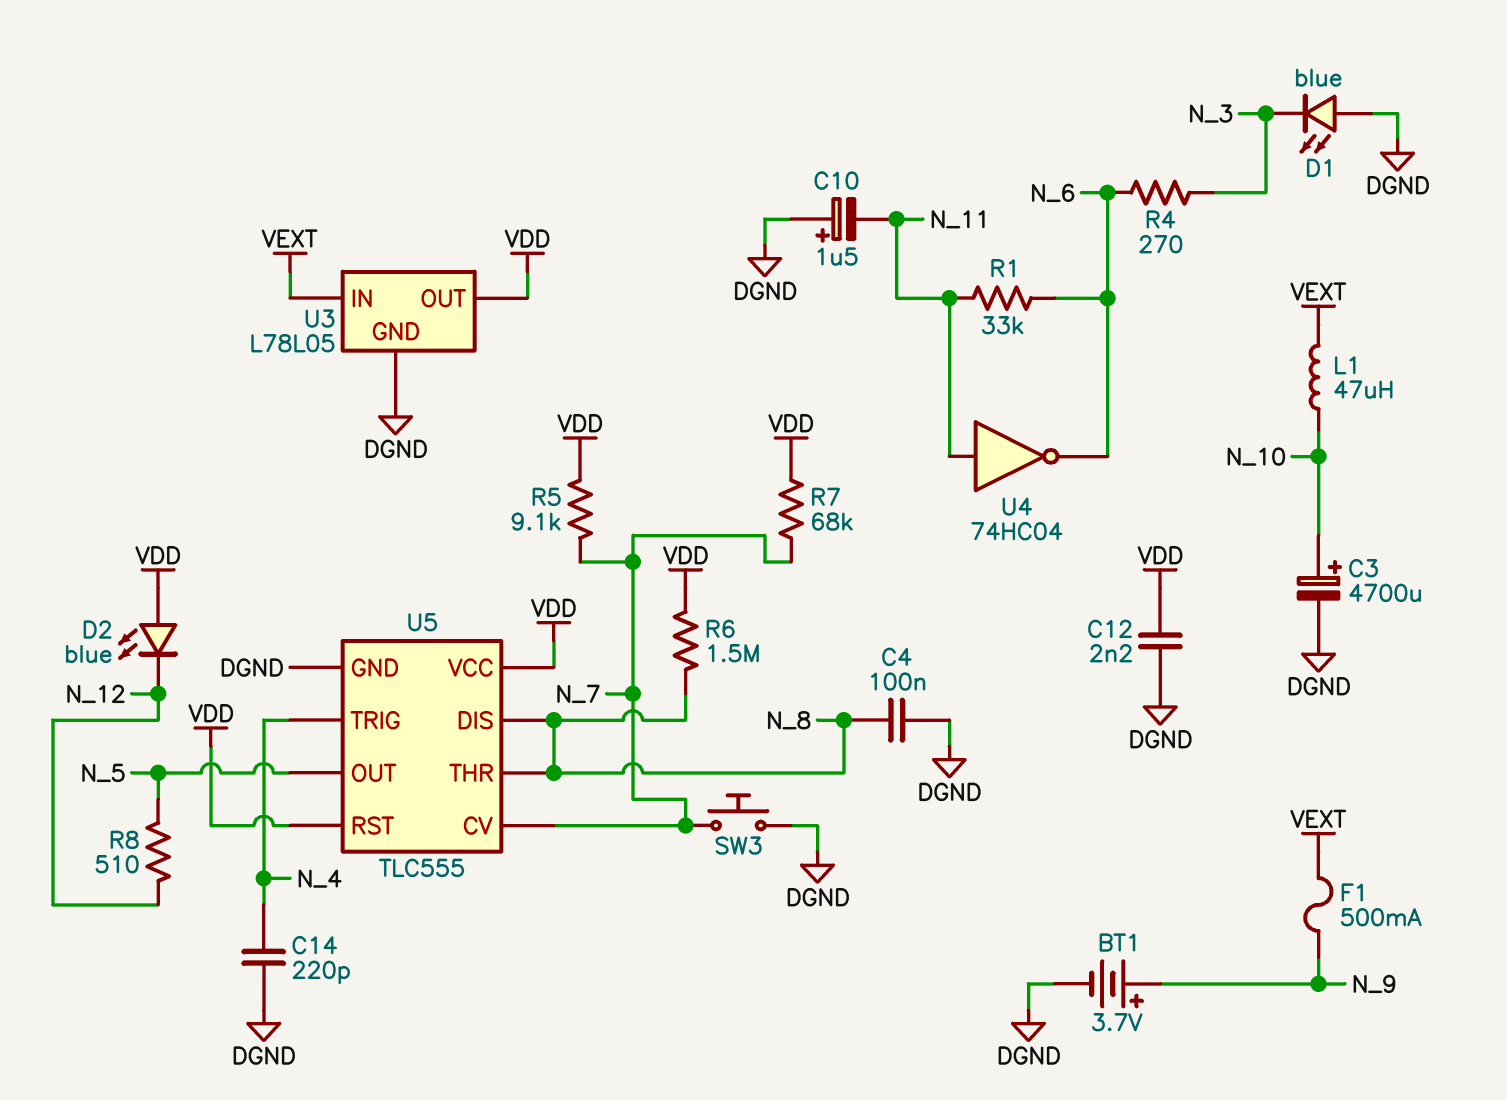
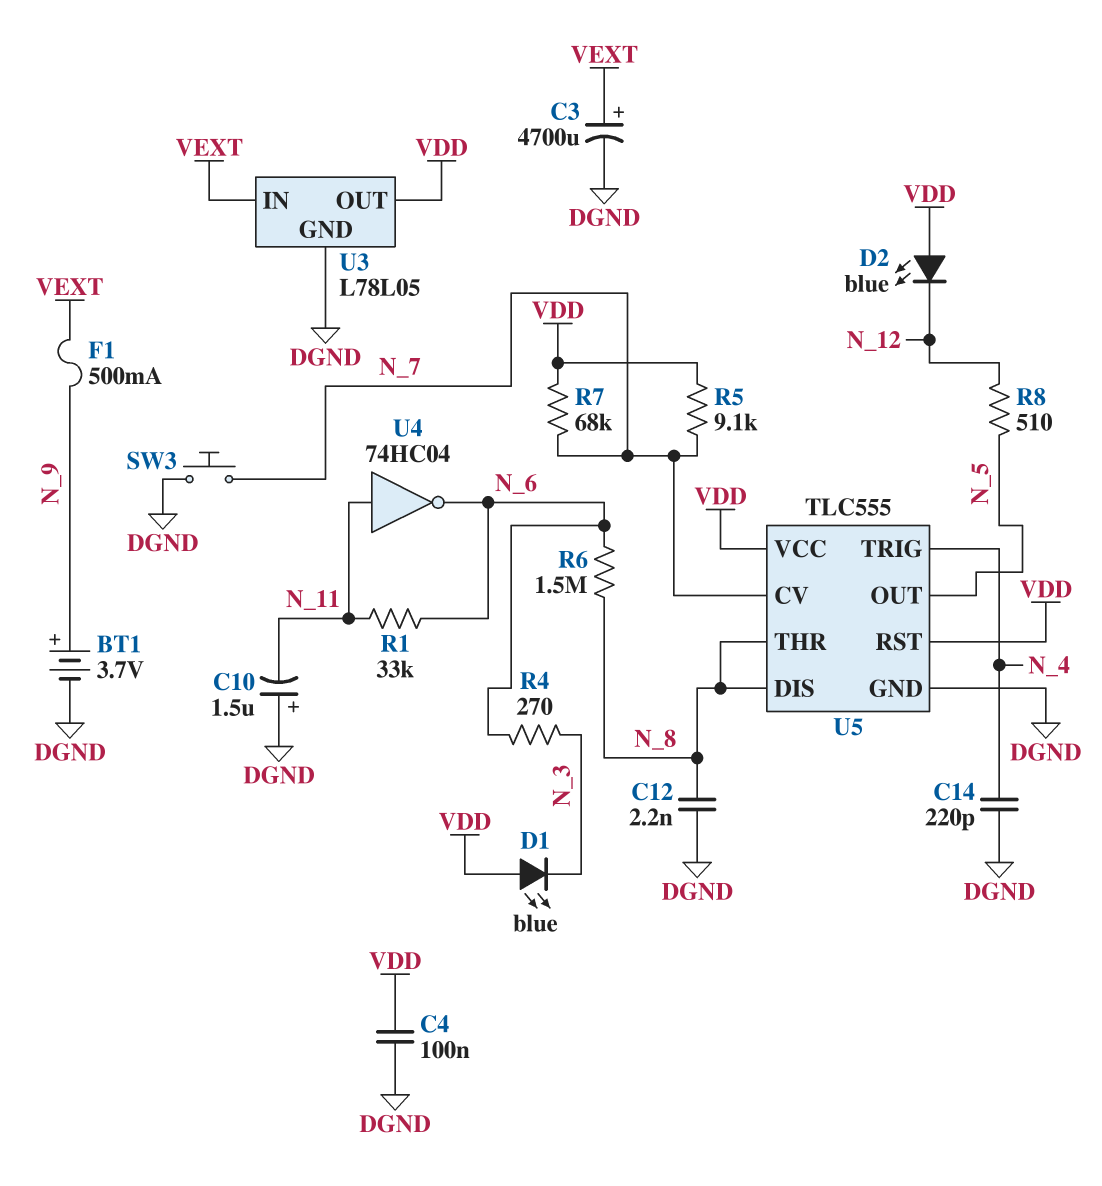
C3: 4700uF (plus N_10, minus DGND) -> 4700uF (plus VEXT, minus DGND)
C4: 100nF (DGND, N_8) -> 100nF (DGND, VDD)
C12: 2.2nF (DGND, VDD) -> 2.2nF (DGND, N_8)
D1: LED blue (A DGND, K N_3) -> LED blue (A VDD, K N_3)
L1: 47uH (N_10, VEXT) -> none
R6: 1.5M (N_8, VDD) -> 1.5M (N_6, N_8)

